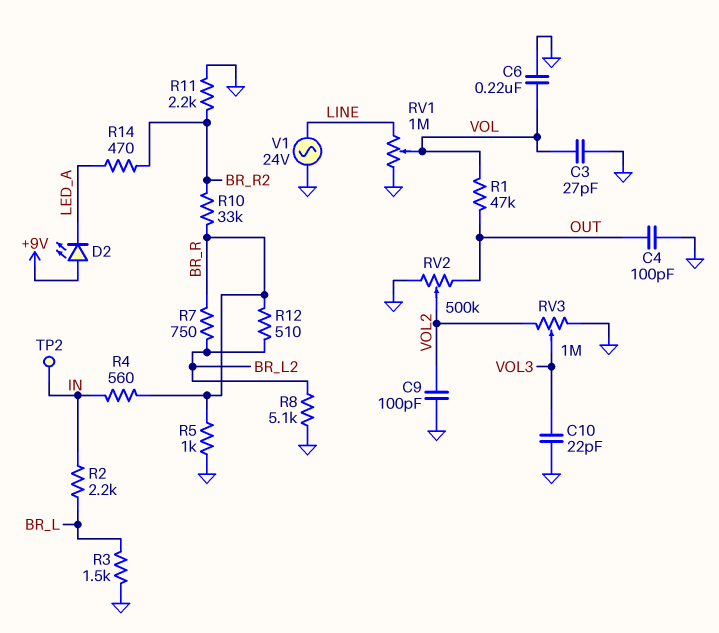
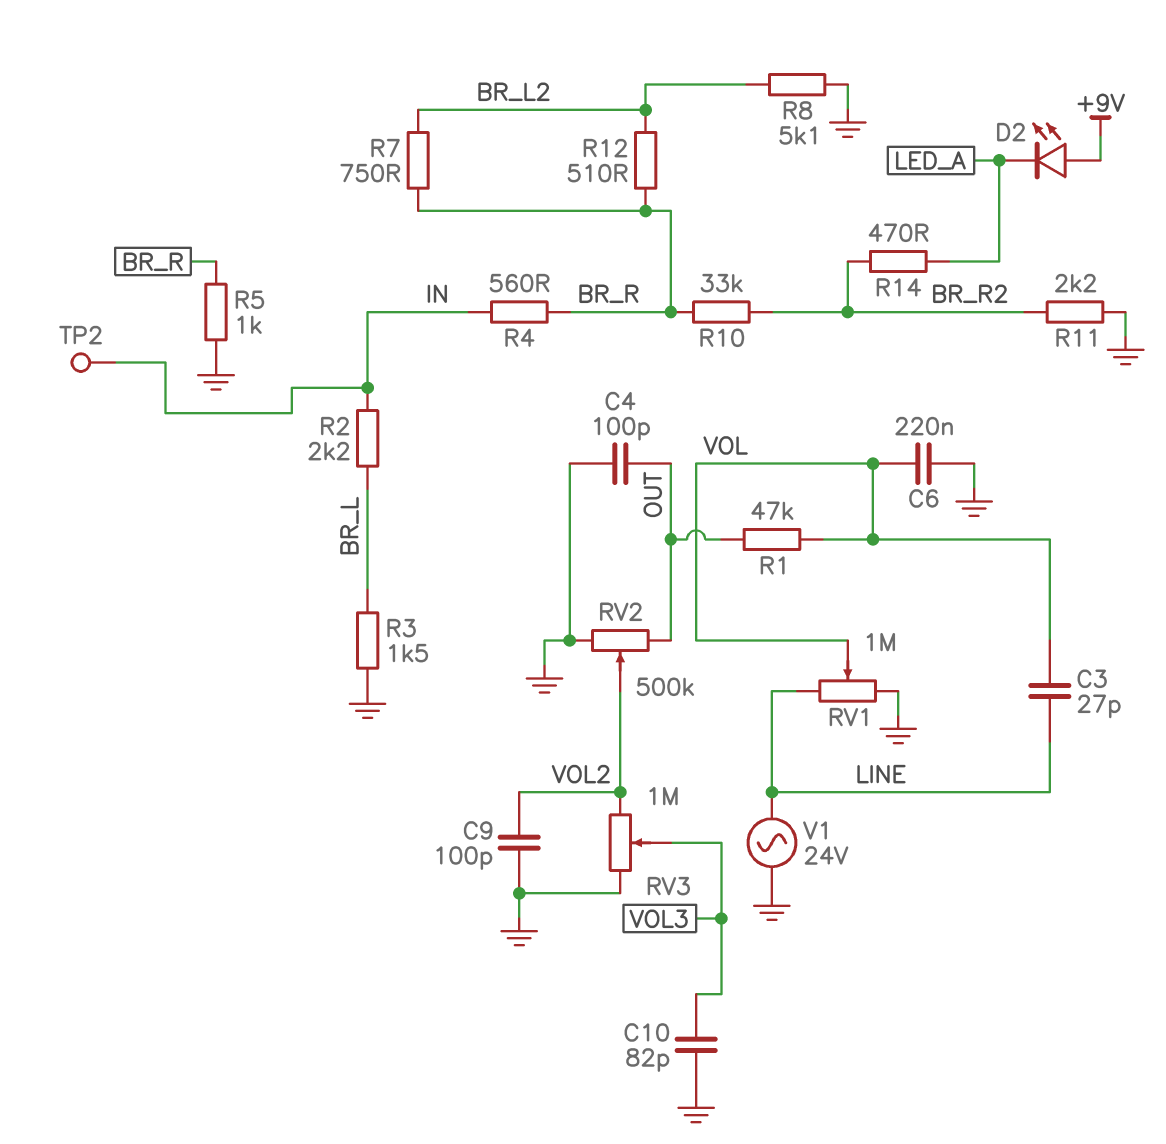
C3: 27pF (GND, VOL) -> 27pF (LINE, VOL)
C10: 22pF (GND, VOL3) -> 82pF (GND, VOL3)

